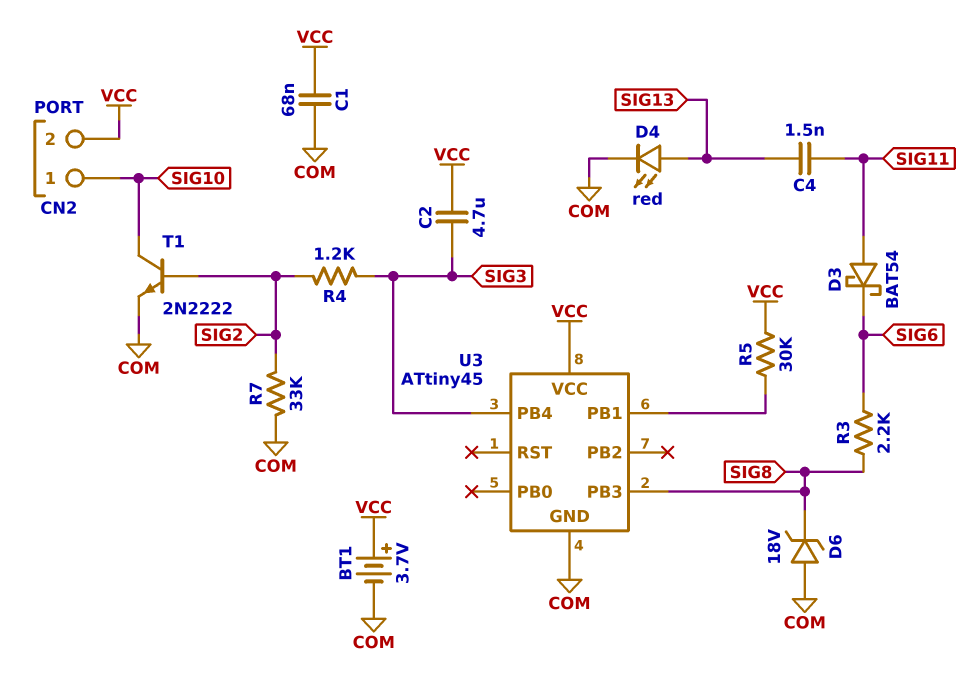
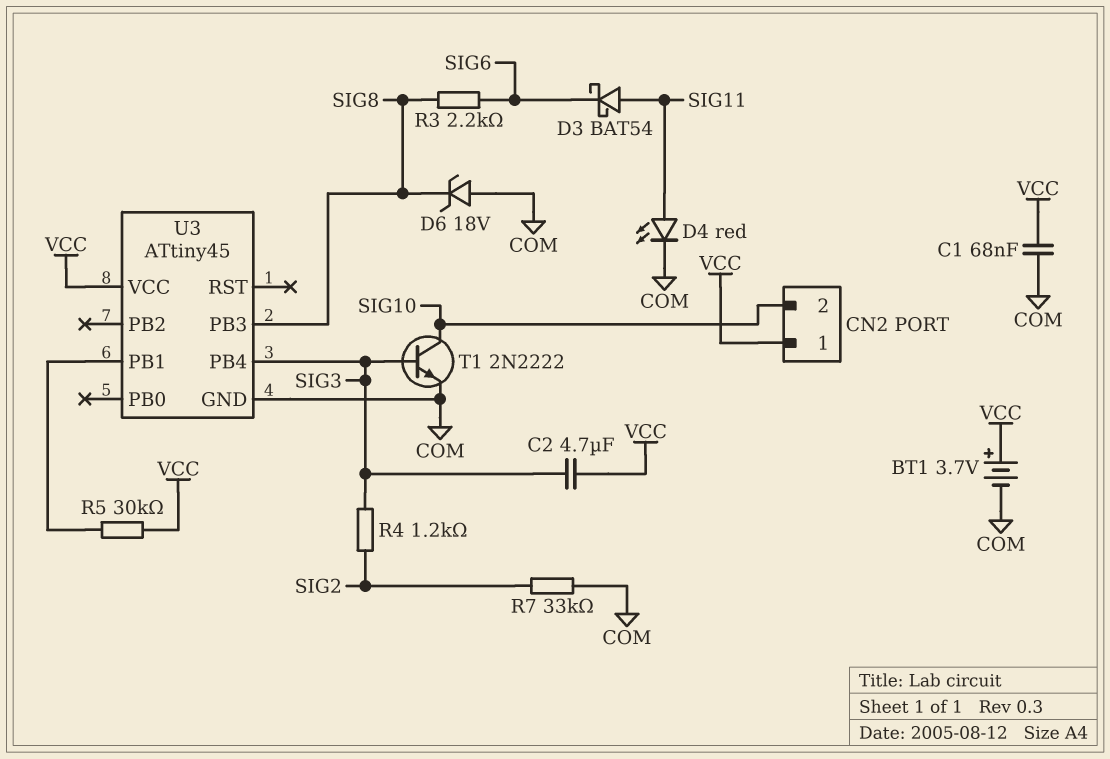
C4: 1.5nF (SIG11, SIG13) -> none
CN2 pin 1: SIG10 -> VCC
CN2 pin 2: VCC -> SIG10
D4: LED red (A SIG13, K COM) -> LED red (A SIG11, K COM)
T1: NPN 2N2222 (B SIG2, C SIG10, E COM) -> NPN 2N2222 (B SIG3, C SIG10, E COM)

